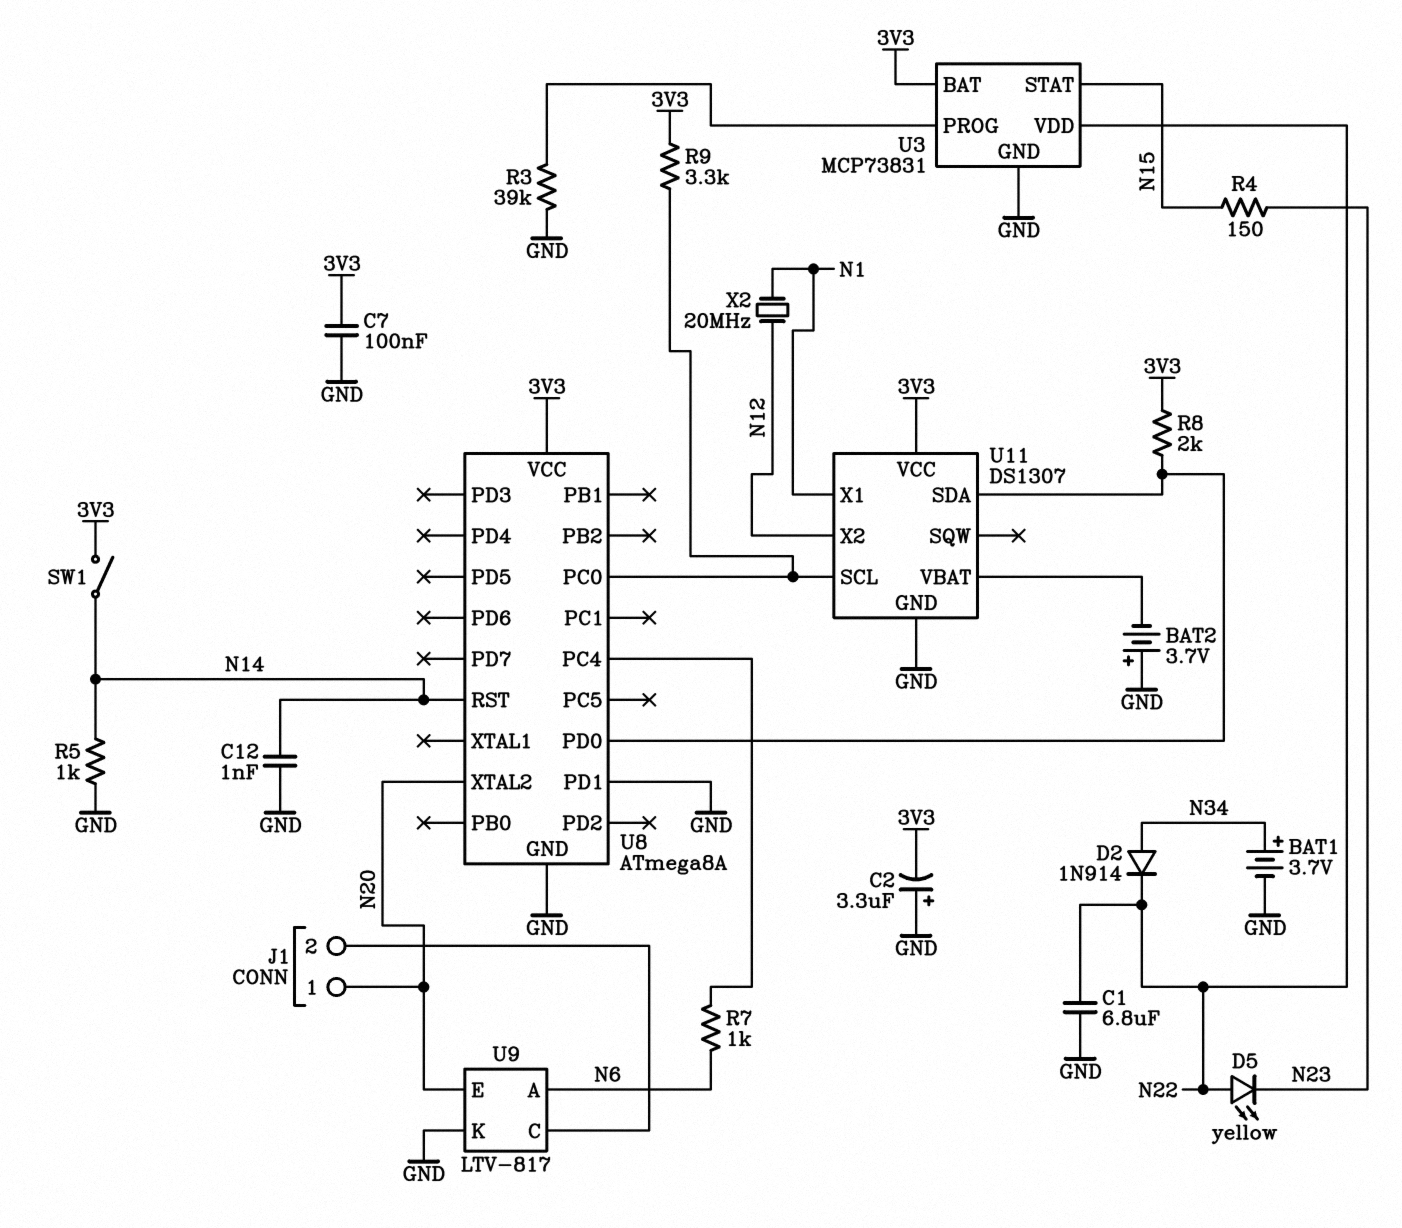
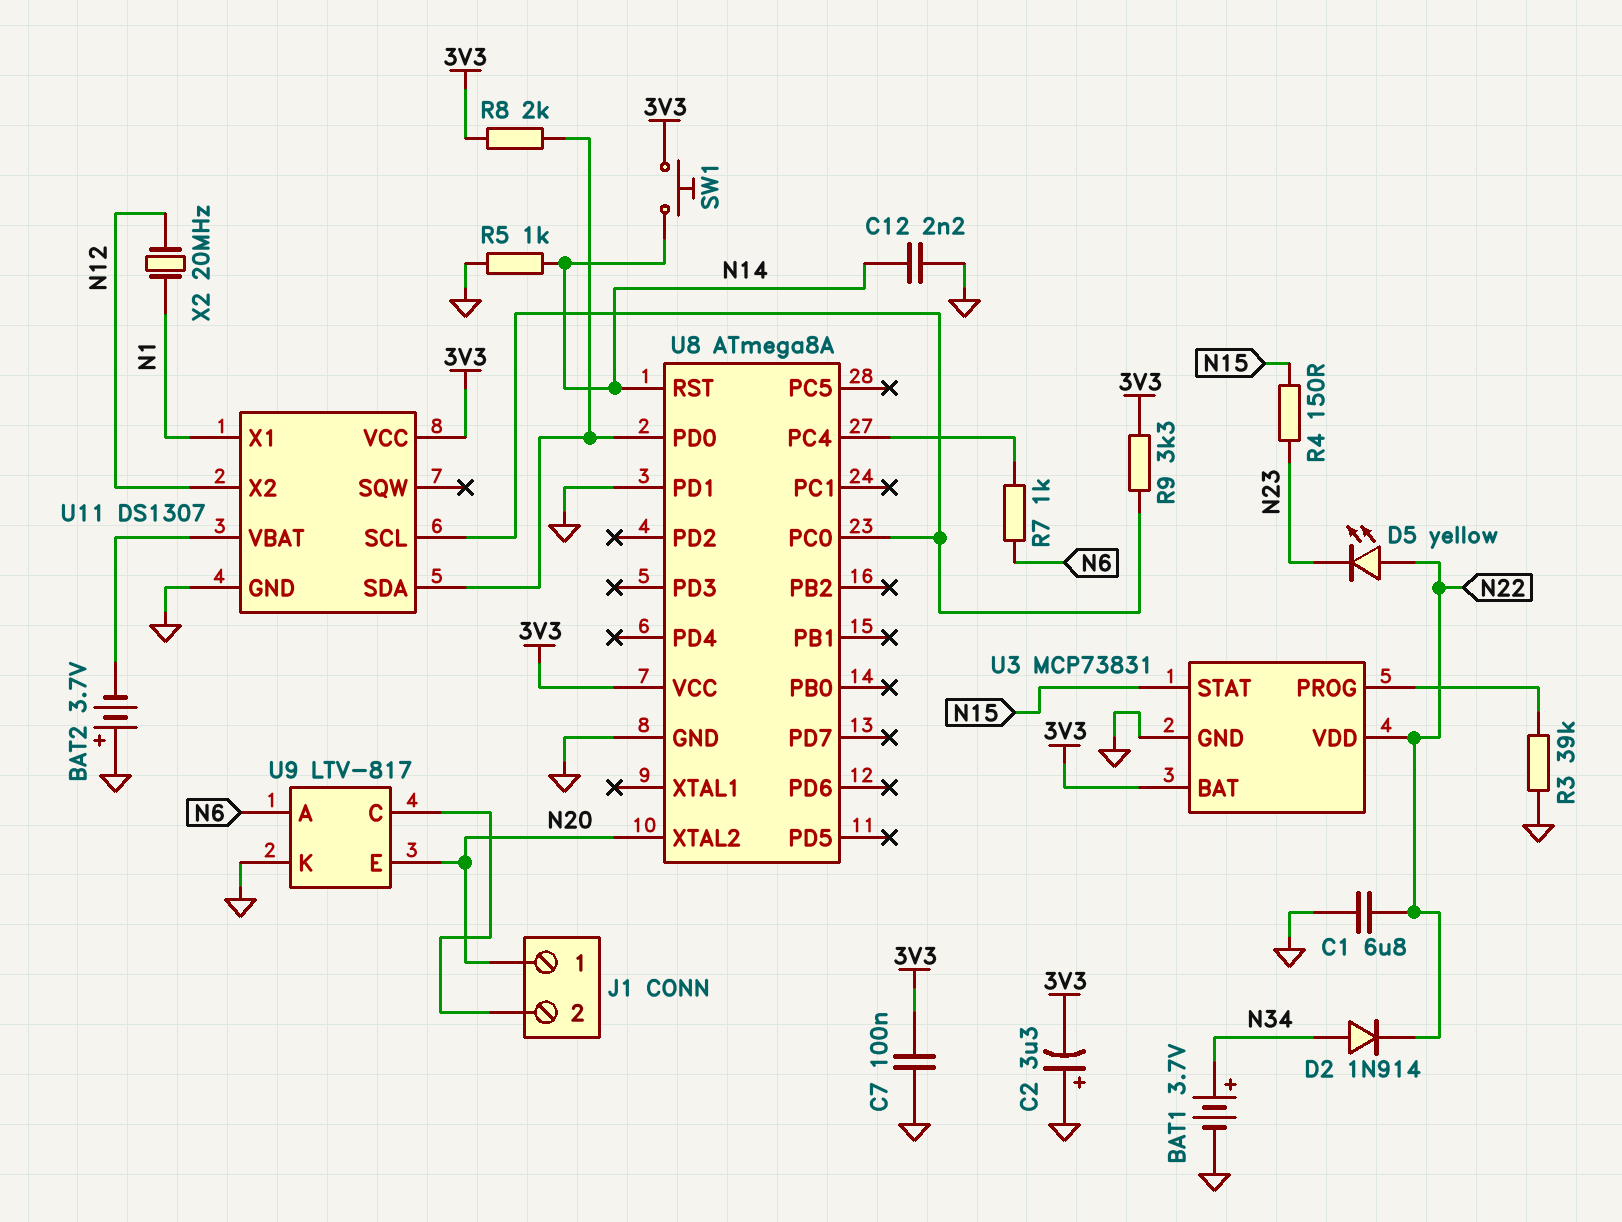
C12: 1nF (GND, N14) -> 2.2nF (GND, N14)
SW1: switch (3V3, N14) -> button (3V3, N14)

